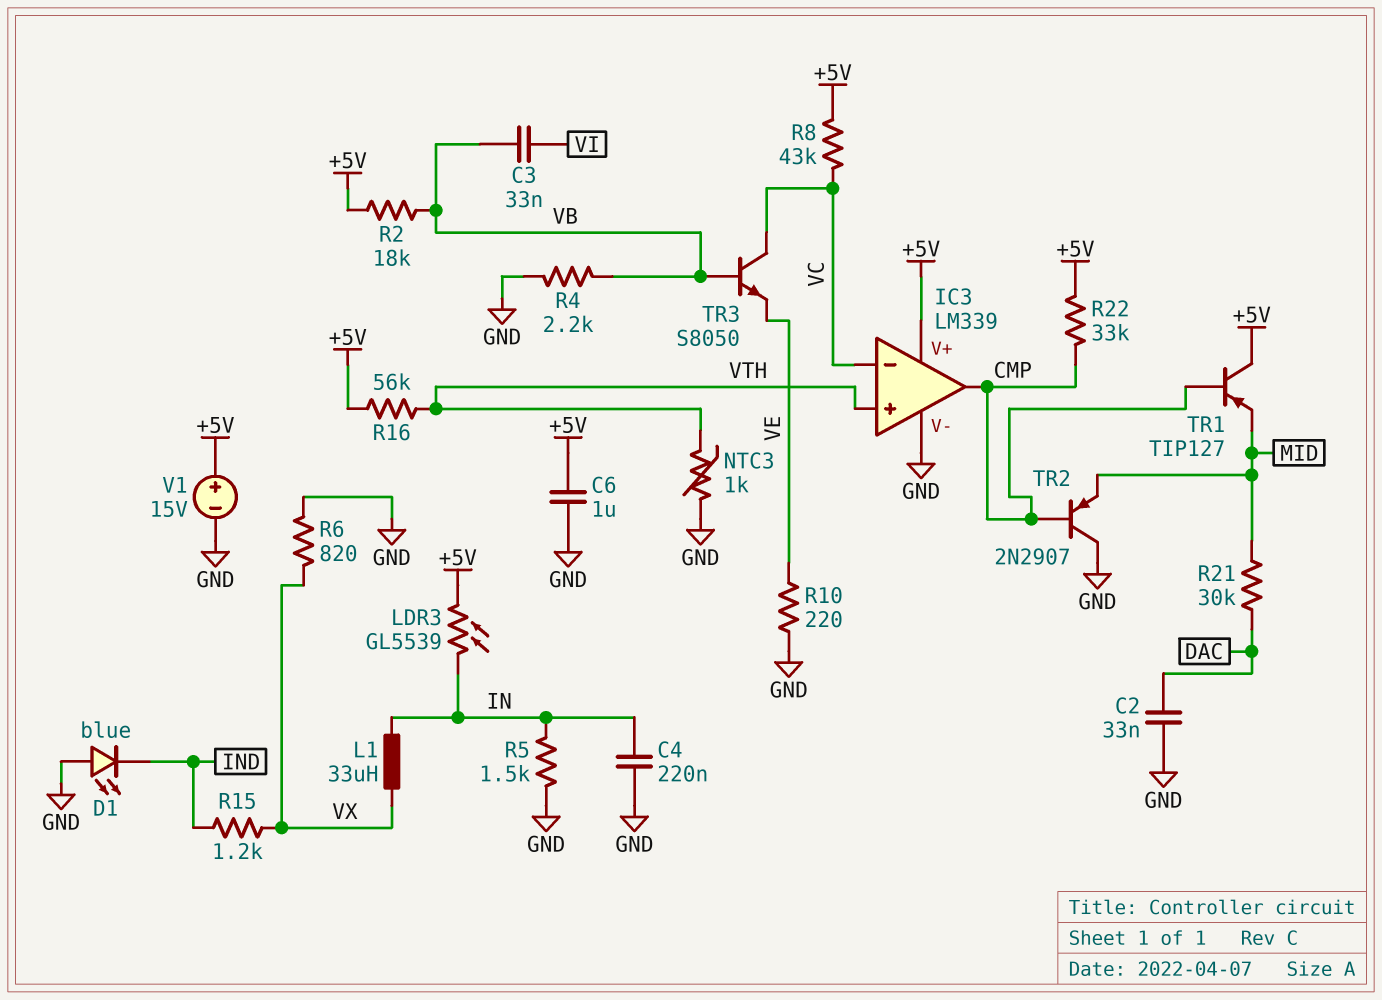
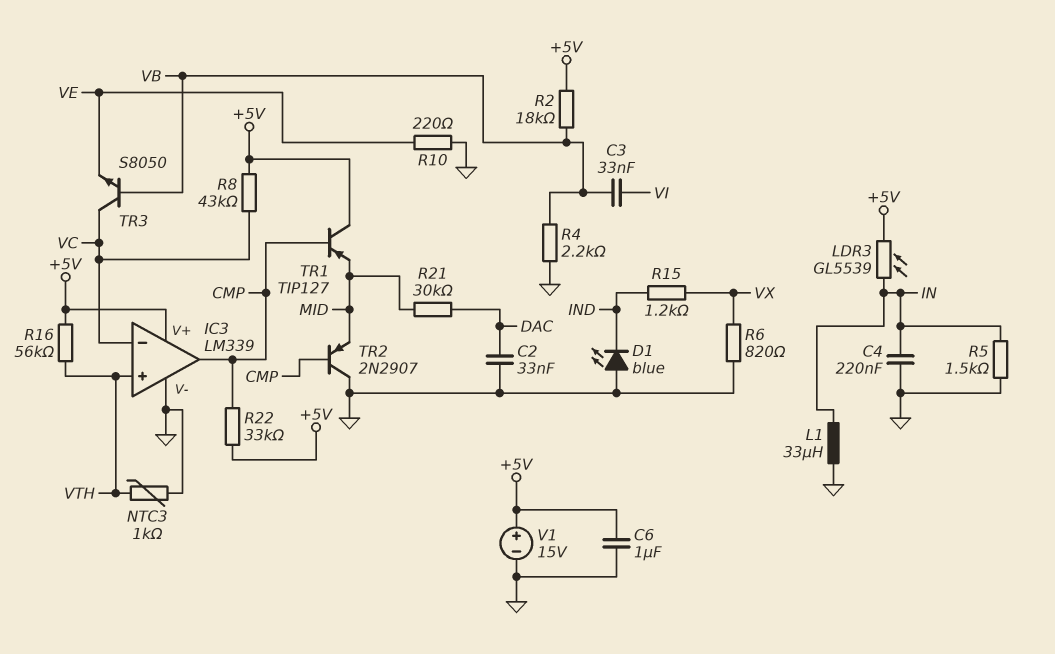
L1: 33uH (IN, VX) -> 33uH (GND, IN)

